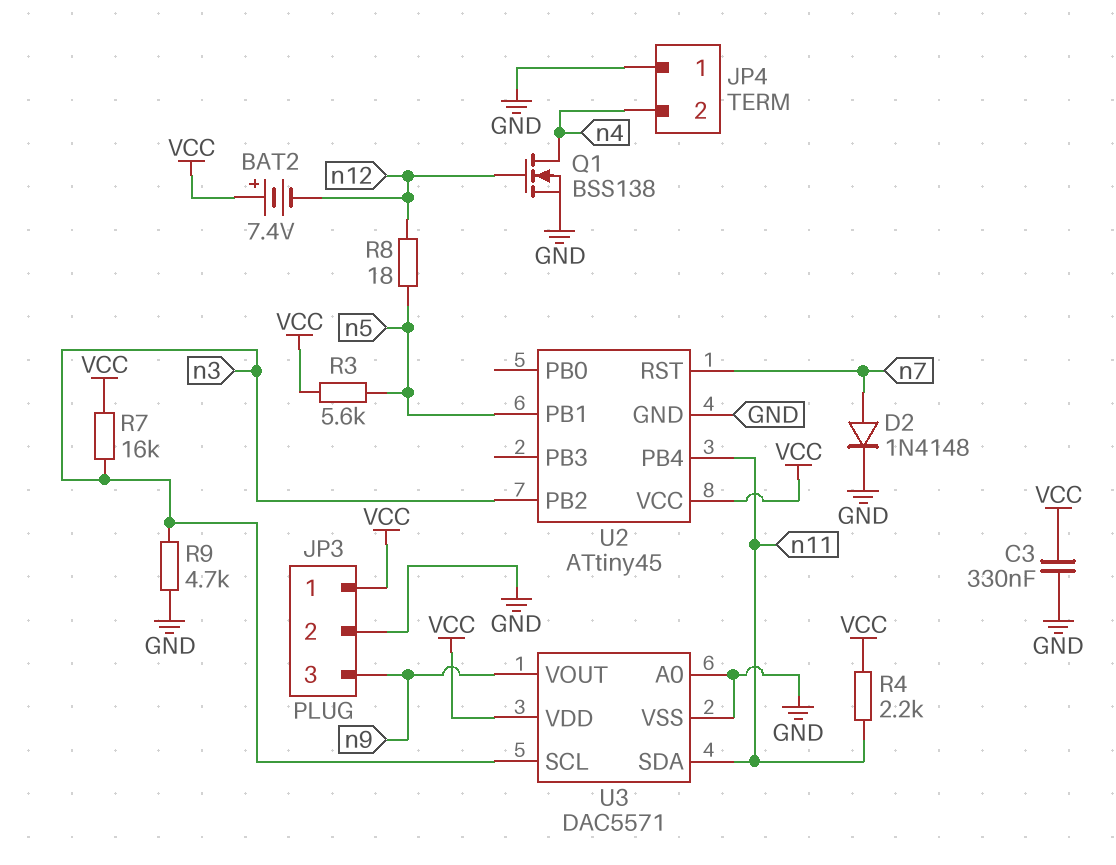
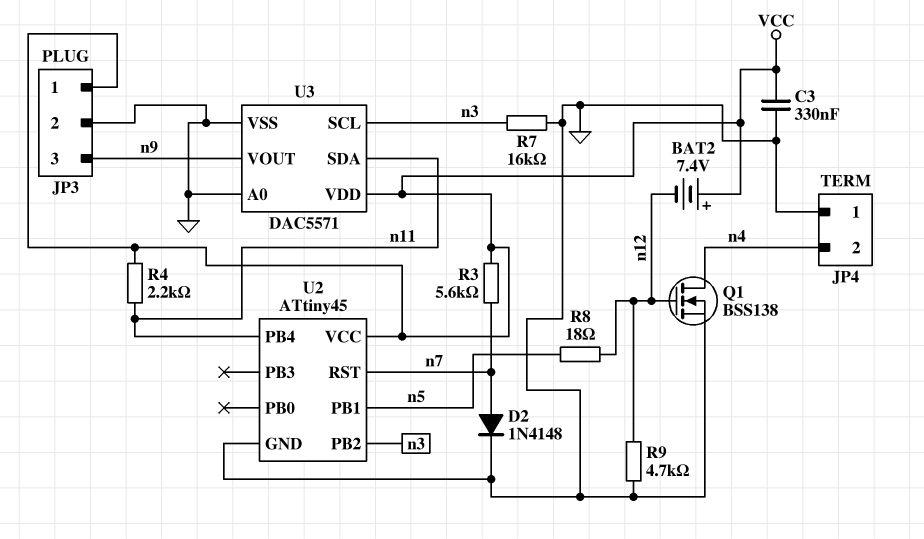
R3: 5.6k (VCC, n5) -> 5.6k (VCC, n7)
R7: 16k (VCC, n3) -> 16k (GND, n3)
R9: 4.7k (GND, n3) -> 4.7k (GND, n12)

